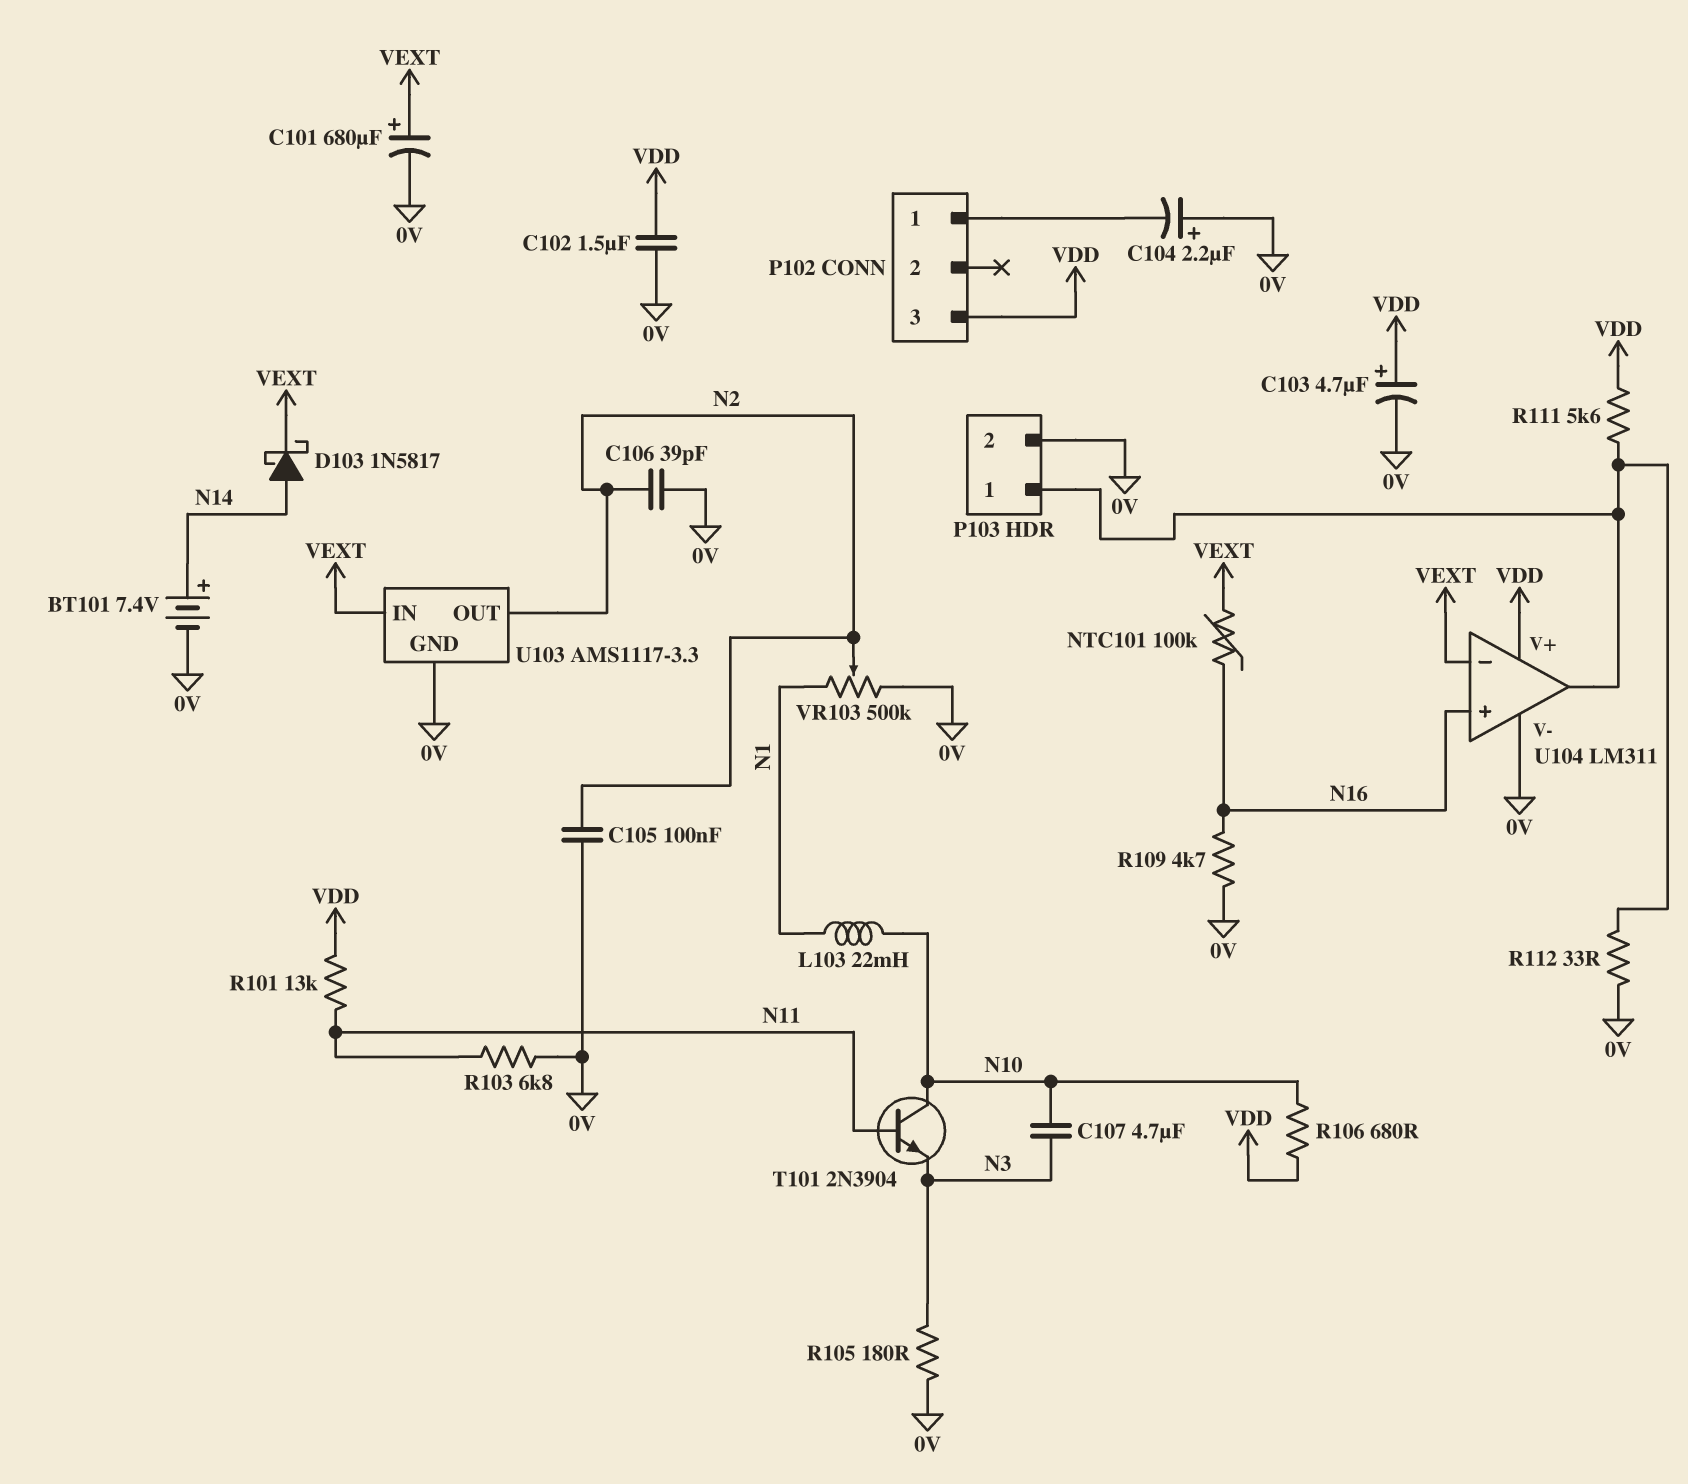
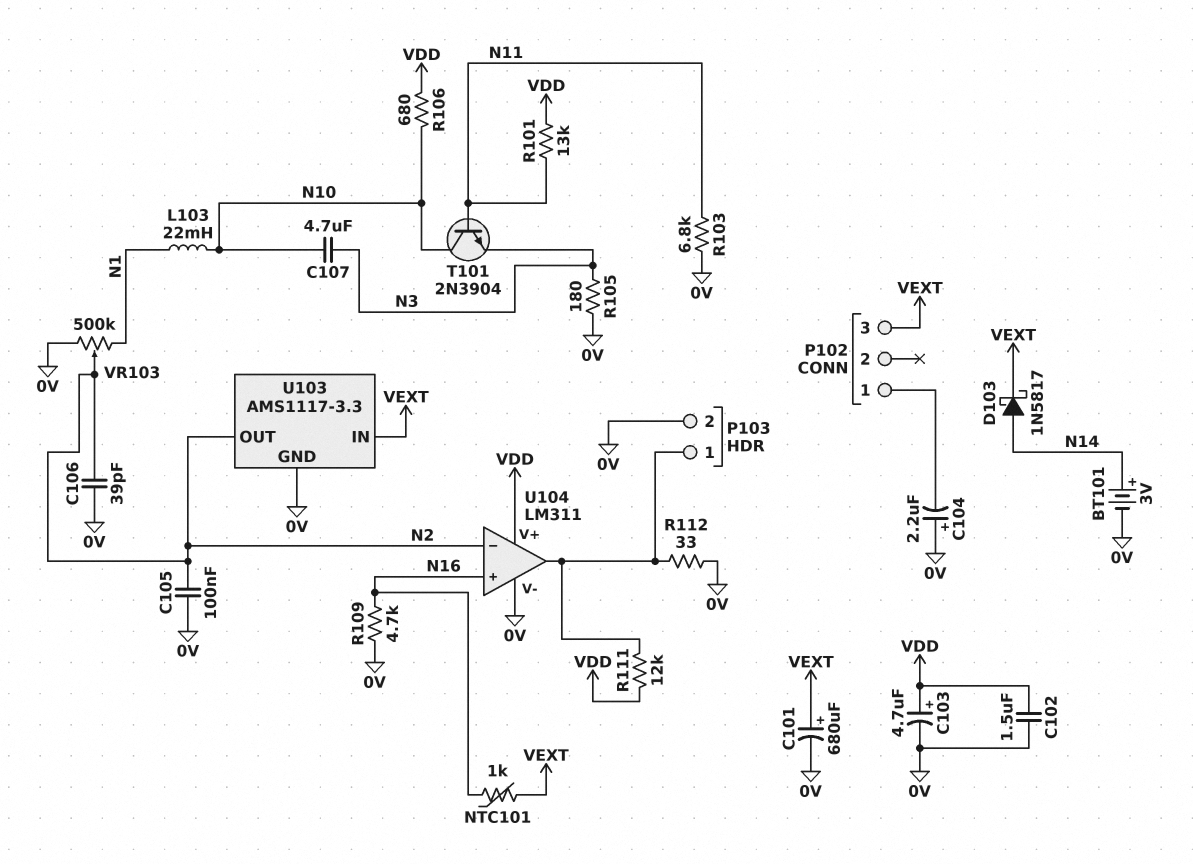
BT101: 7.4V (plus N14, minus 0V) -> 3V (plus N14, minus 0V)
NTC101: 100k (N16, VEXT) -> 1k (N16, VEXT)
P102 pin 3: VDD -> VEXT
R111: 5.6k (P103/1, VDD) -> 12k (P103/1, VDD)
U104 pin in-: VEXT -> N2

